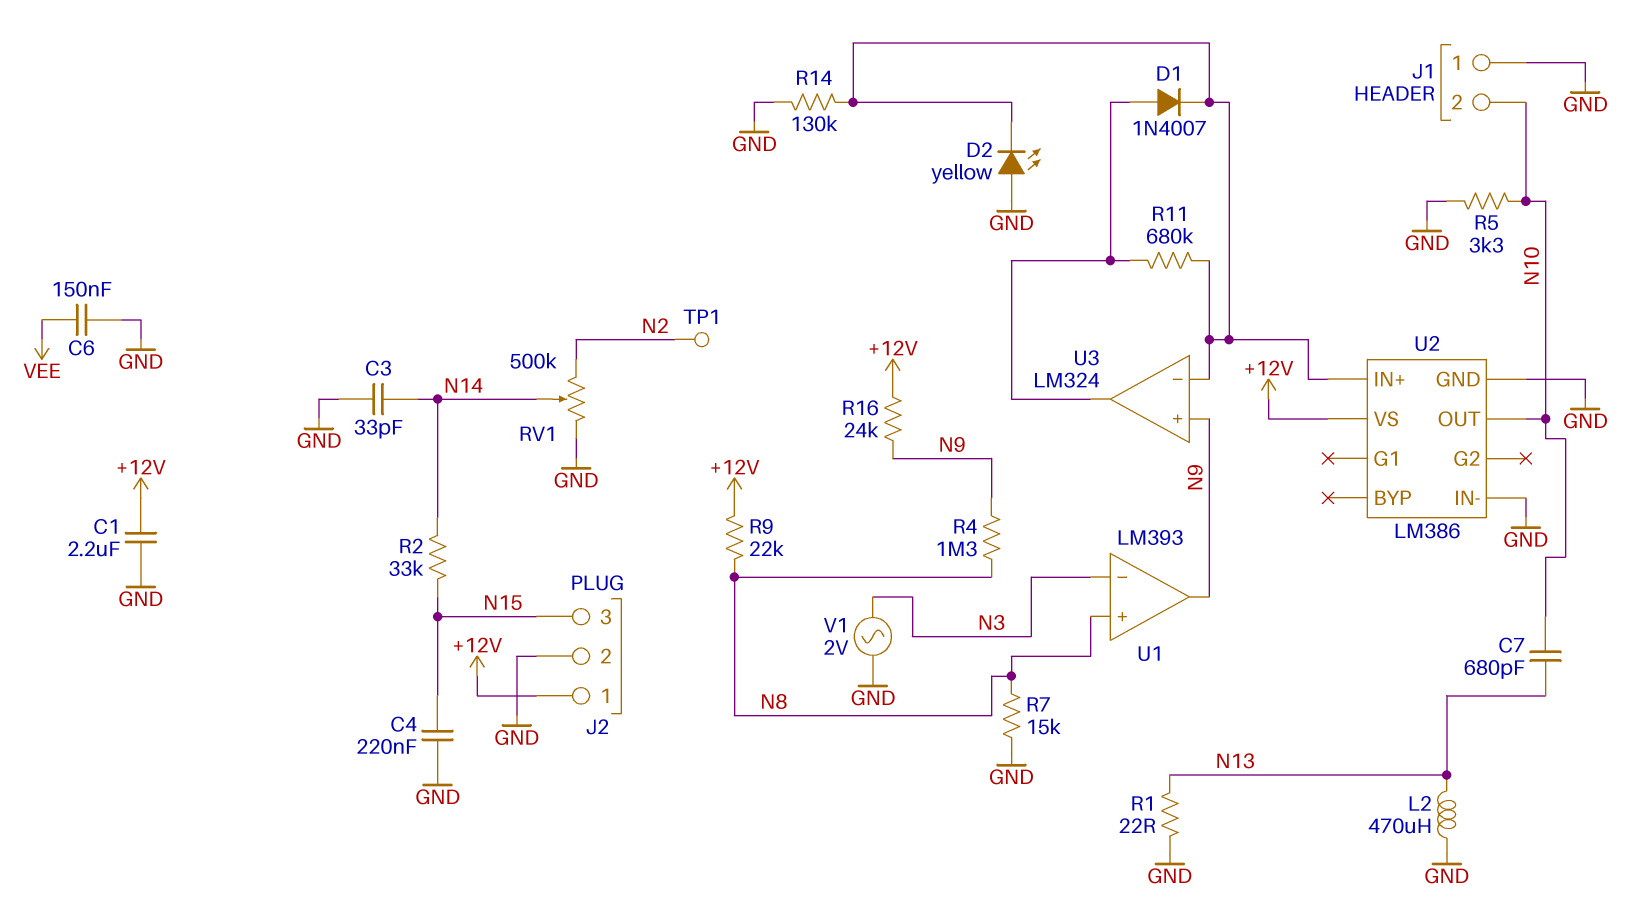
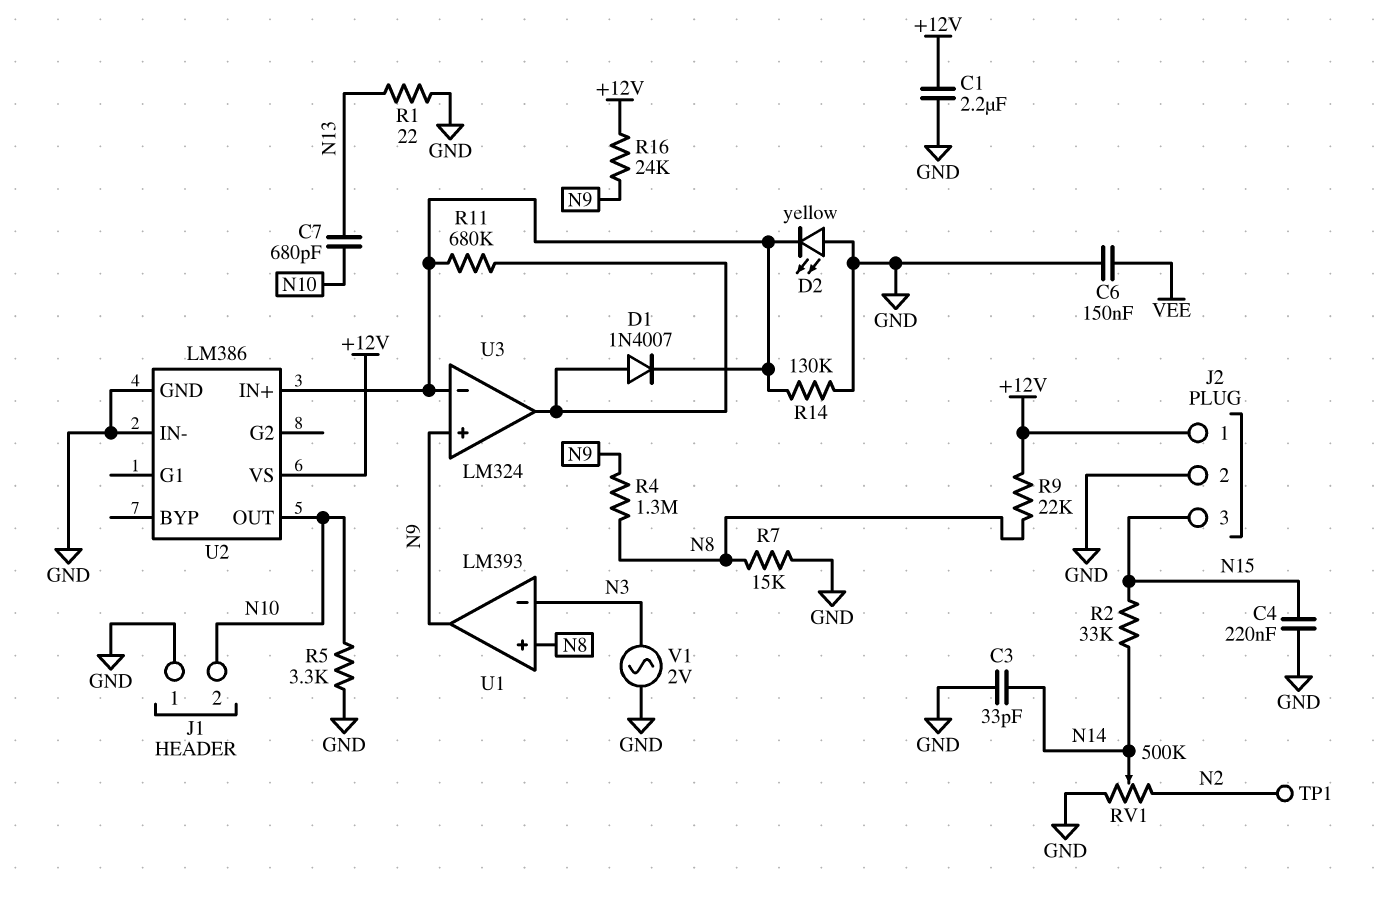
L2: 470uH (GND, N13) -> none

